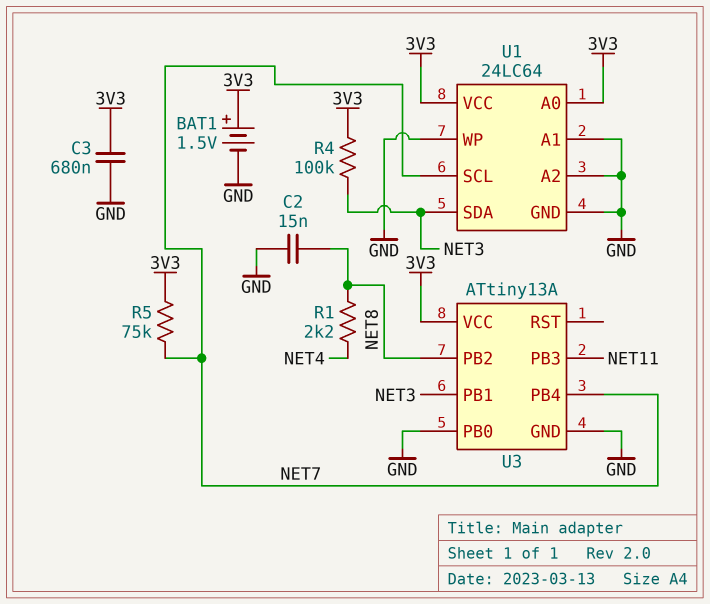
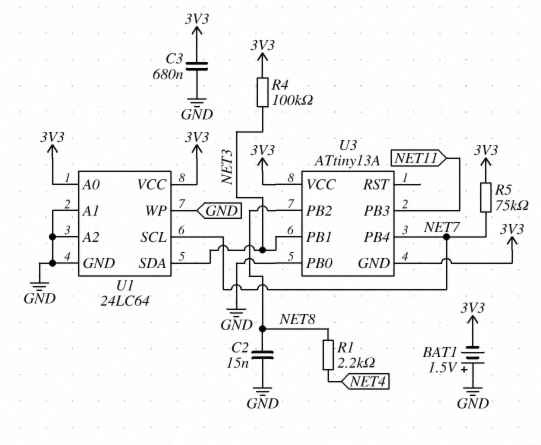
BAT1: 1.5V (plus 3V3, minus GND) -> 1.5V (plus GND, minus 3V3)
U3 pin GND: GND -> 3V3

